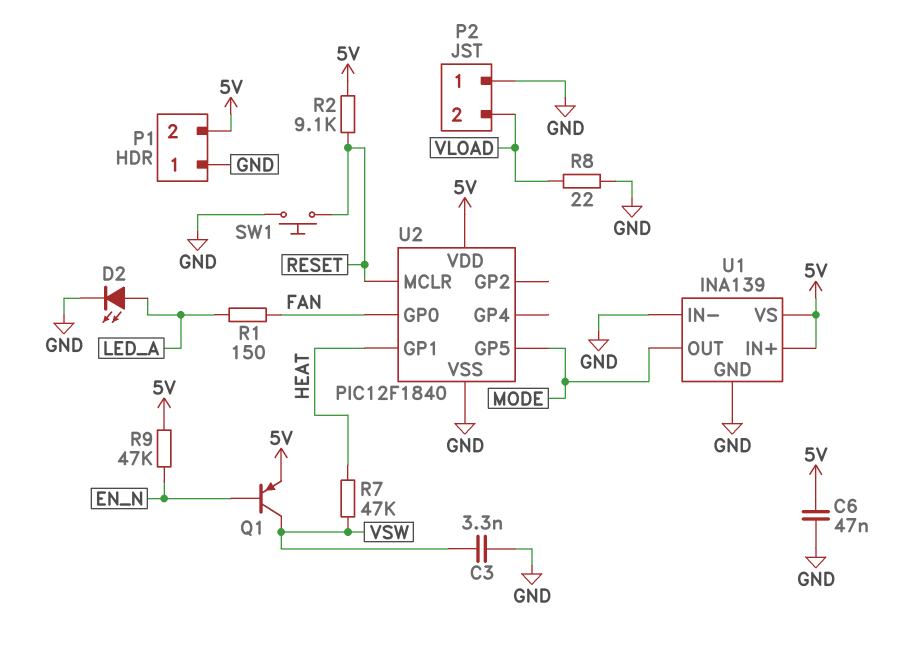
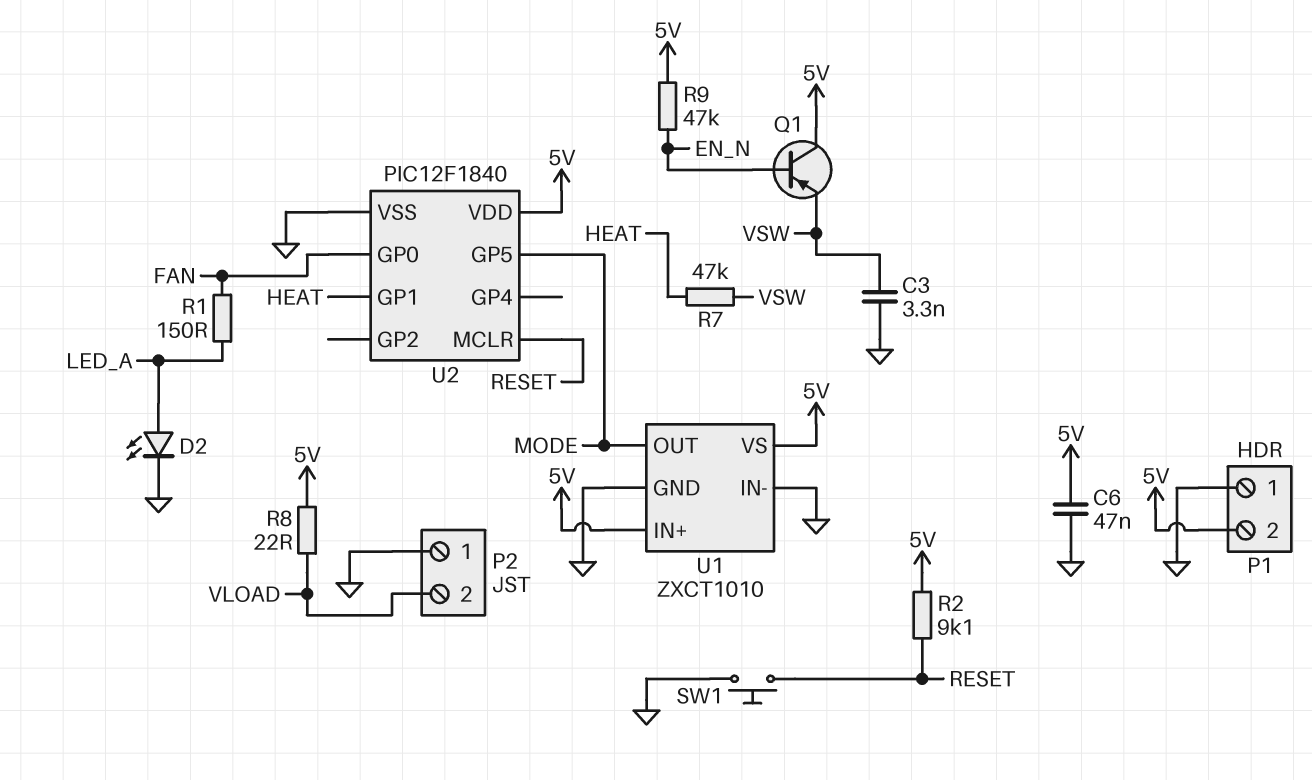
Q1: PNP (B EN_N, C VSW, E 5V) -> PNP (B EN_N, C 5V, E VSW)
R8: 22 (GND, VLOAD) -> 22 (5V, VLOAD)
U1: INA139 -> ZXCT1010

